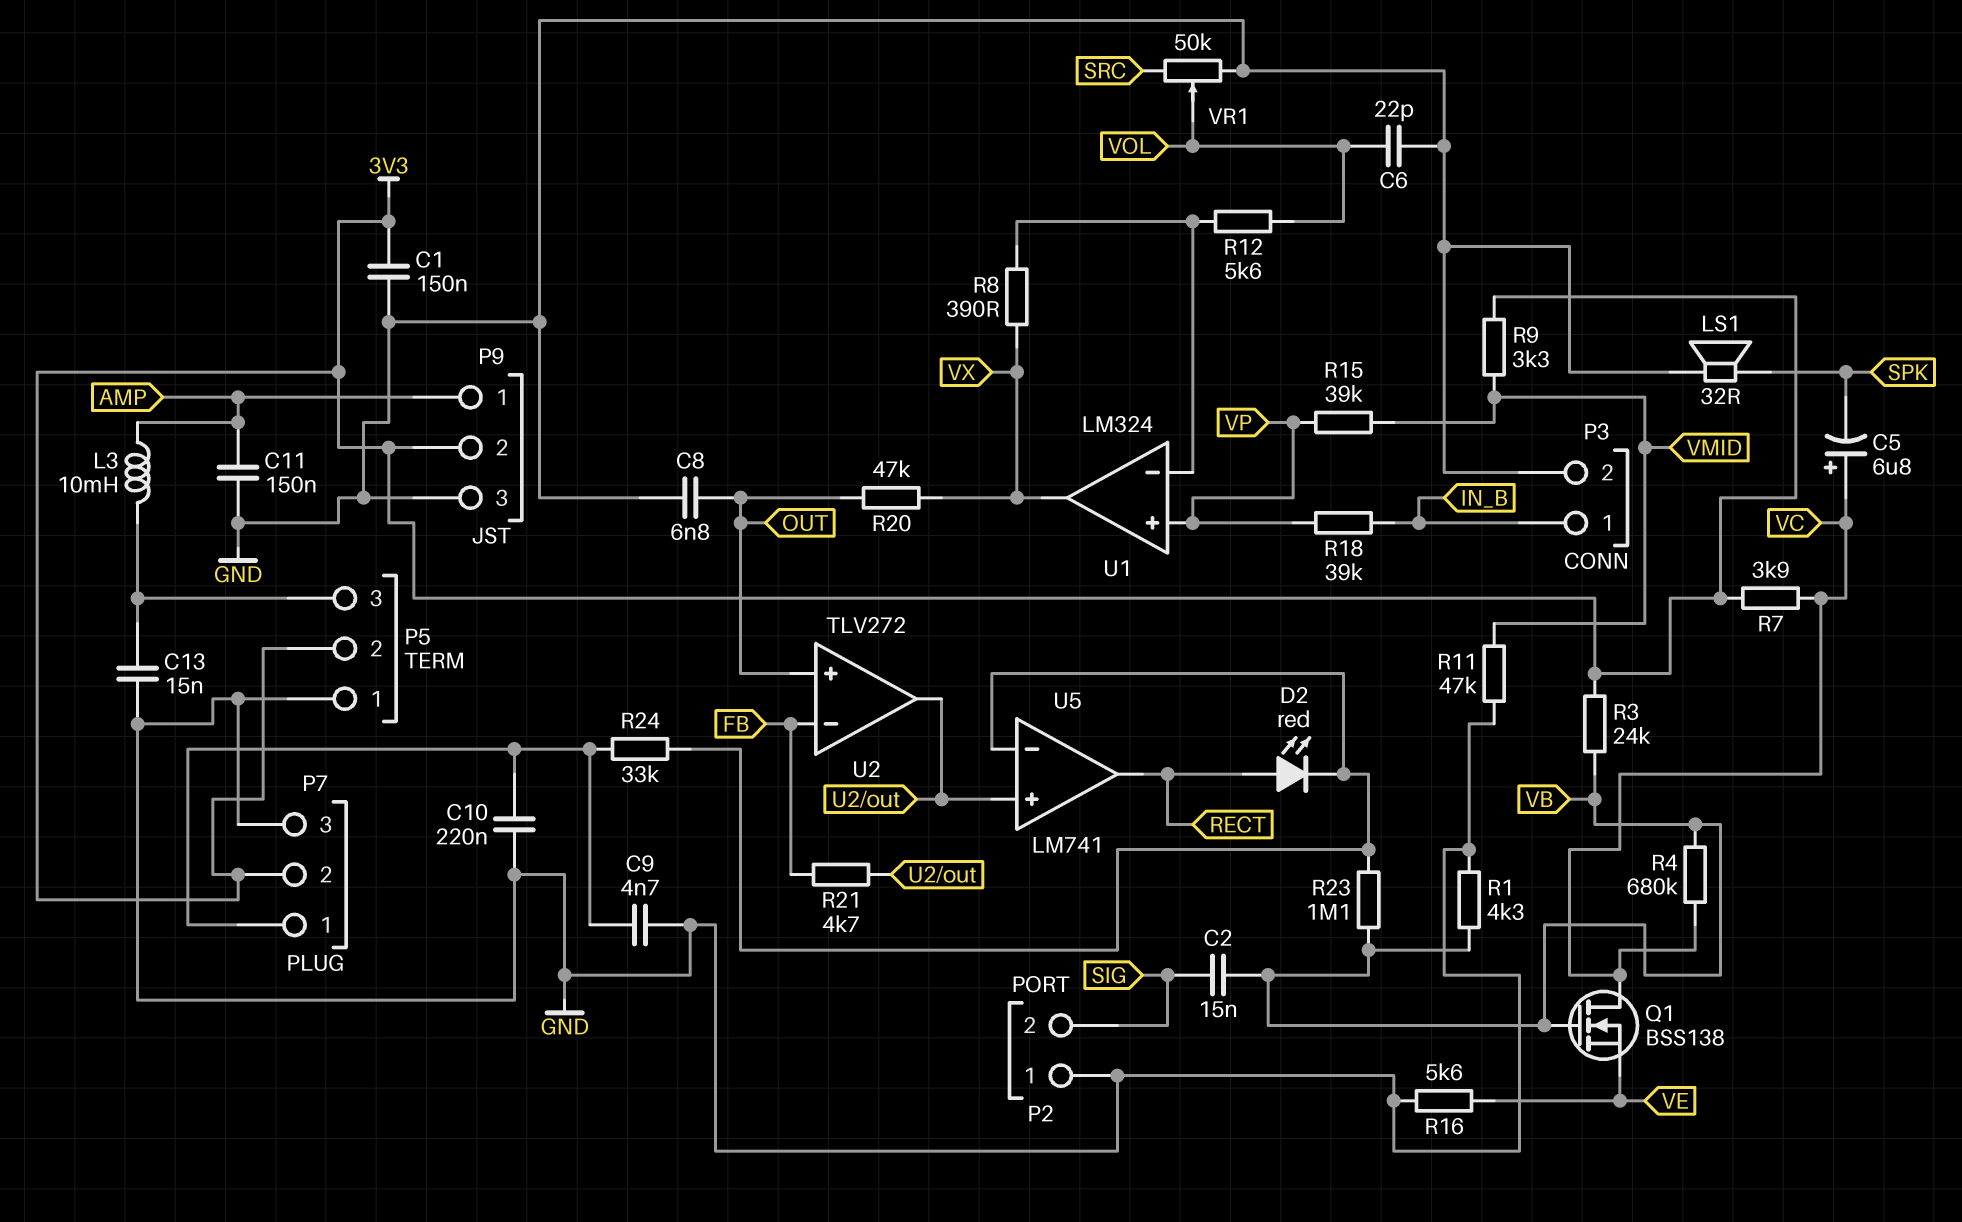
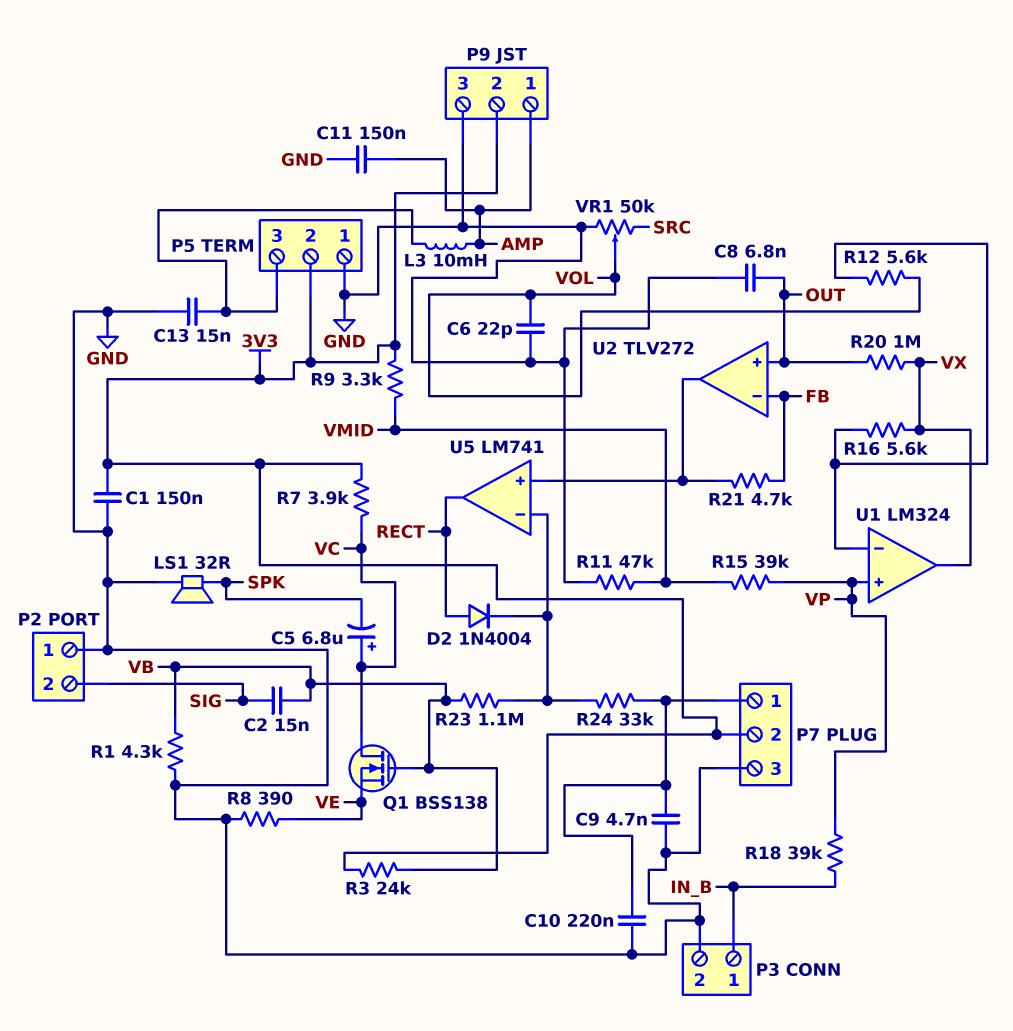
D2: LED red (A RECT, K U5/in-) -> diode 1N4004 (A RECT, K U5/in-)
R4: 680k (VB, VC) -> none
R8: 390 (U1/in-, VX) -> 390 (GND, VE)
R16: 5.6k (GND, VE) -> 5.6k (U1/in-, VX)
R20: 47k (OUT, VX) -> 1M (OUT, VX)

